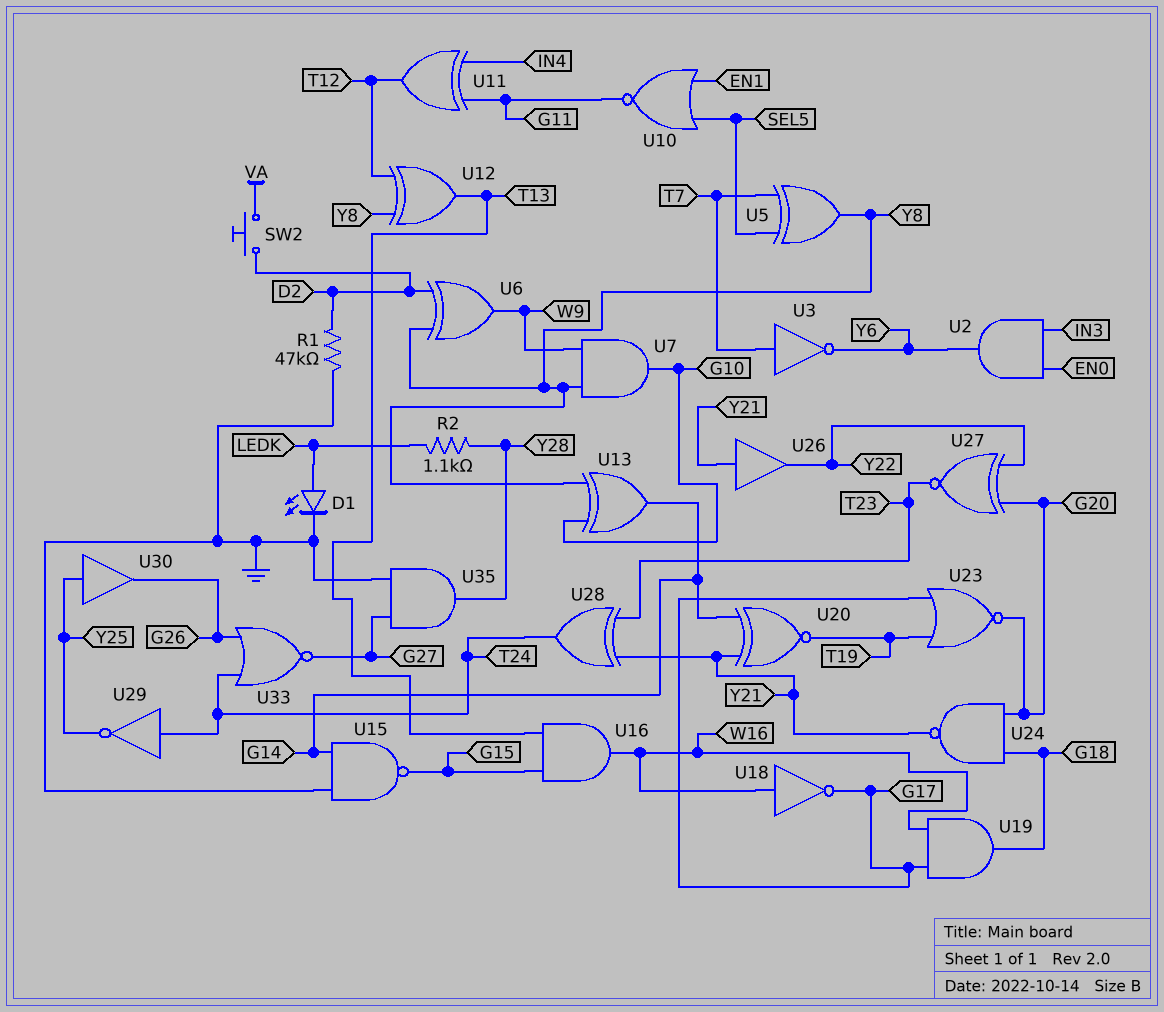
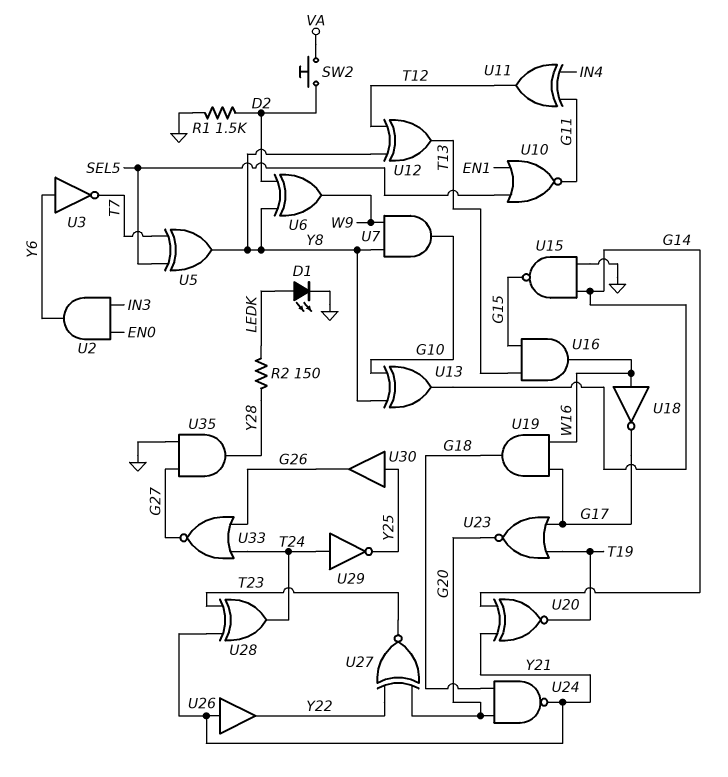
R1: 47k (D2, GND) -> 1.5k (D2, GND)
R2: 1.1k (LEDK, Y28) -> 150 (LEDK, Y28)
U3: NOT (in T7, out Y6) -> NOT (in Y6, out T7)

